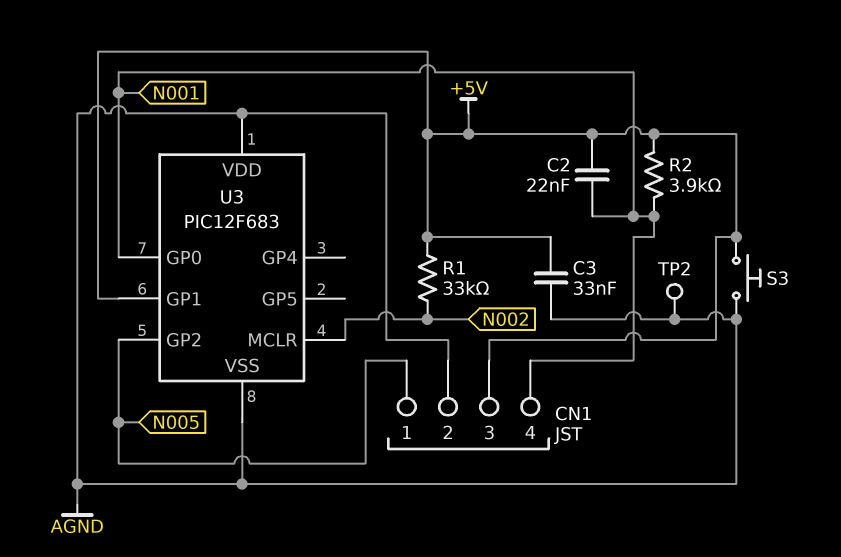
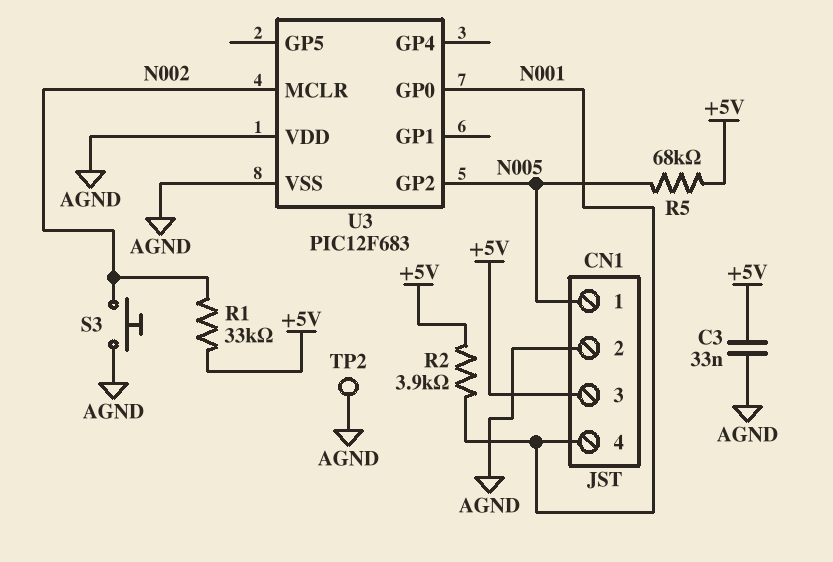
C2: 22nF (+5V, N001) -> none
R5: none -> 68k (+5V, N005)
S3: button (+5V, AGND) -> button (AGND, N002)
U3 pin GP1: +5V -> none

